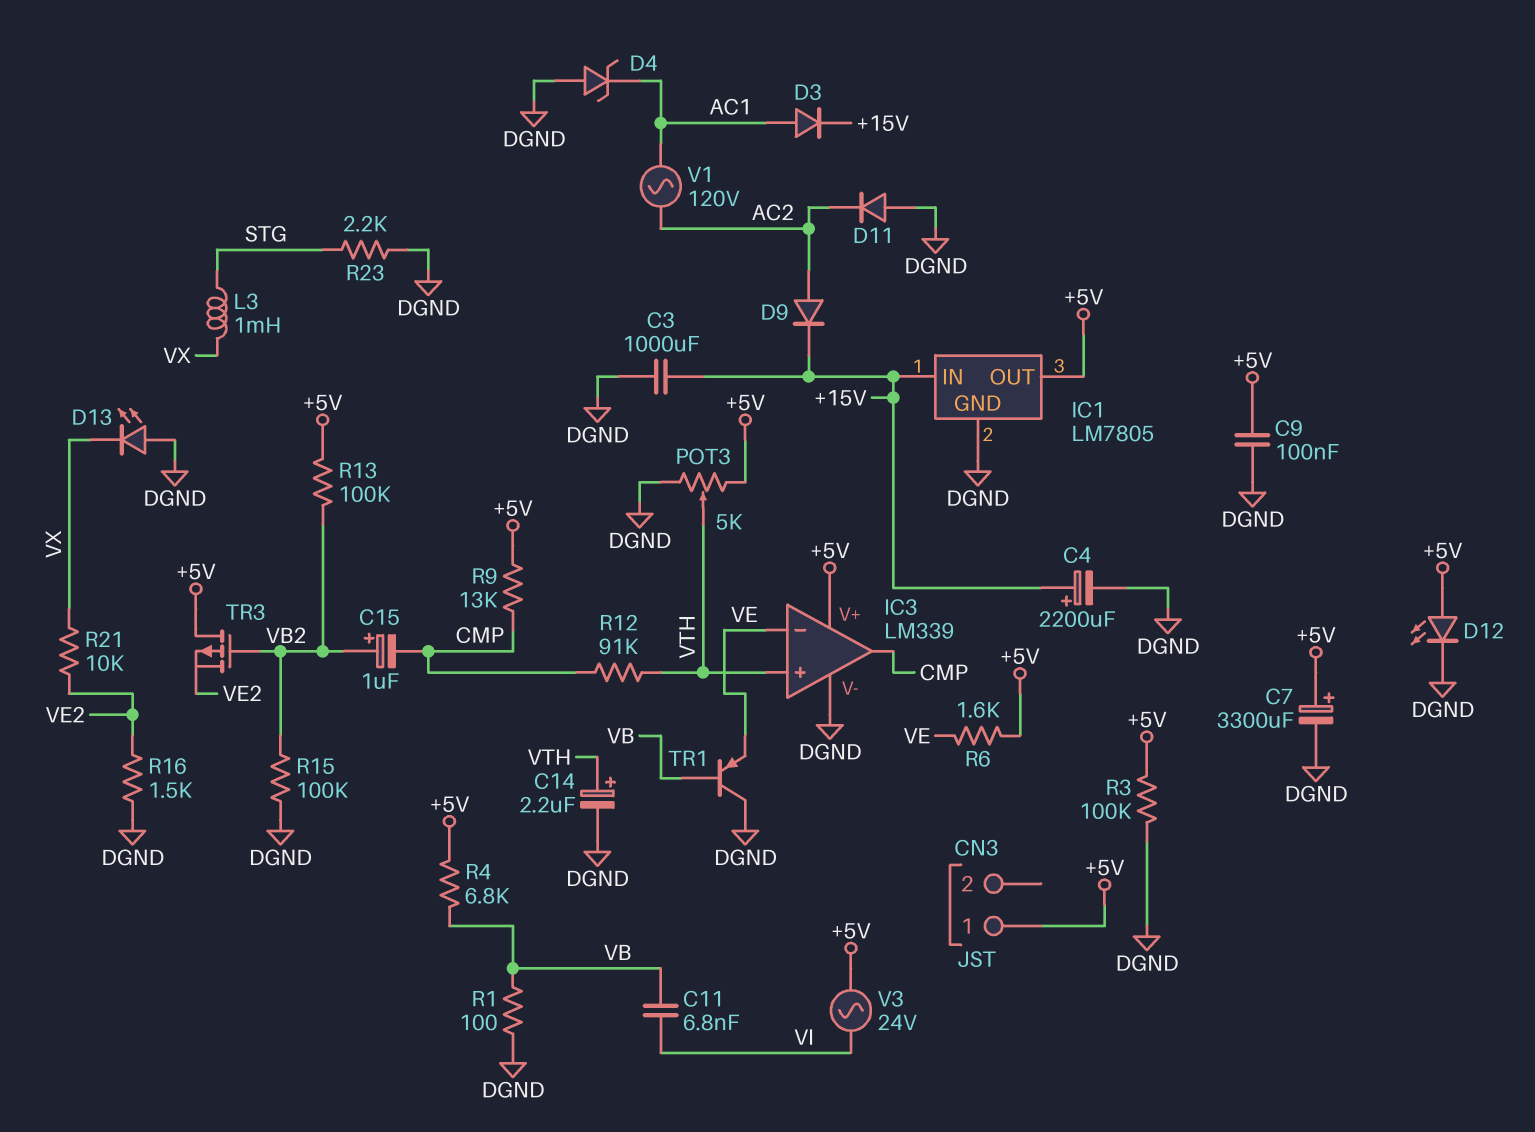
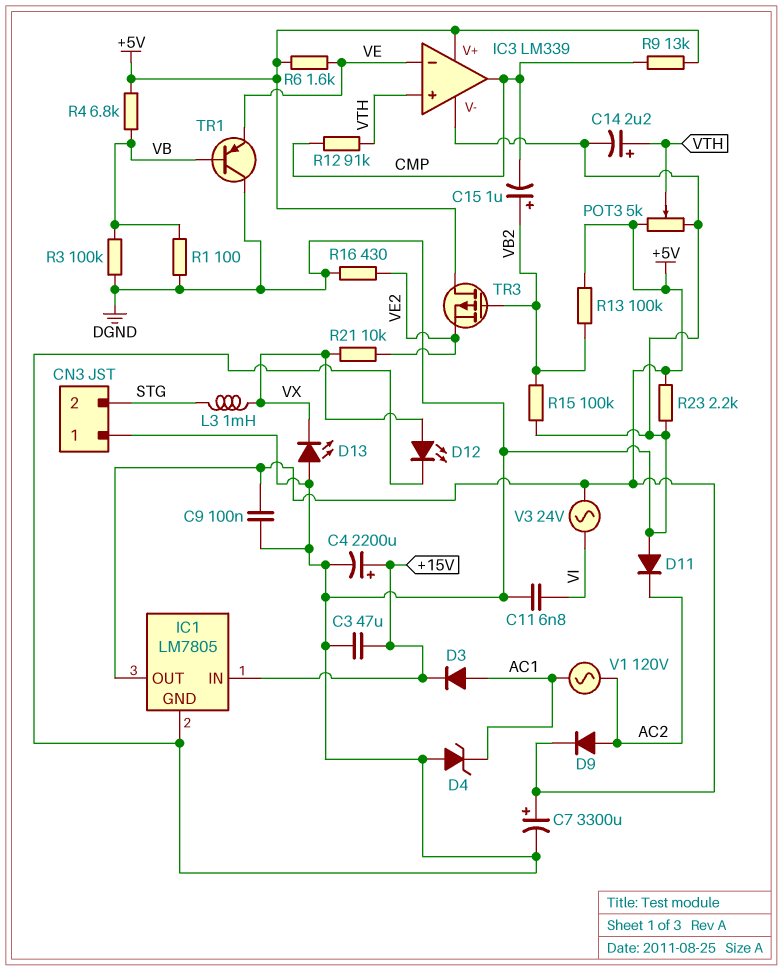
C3: 1000uF (+15V, DGND) -> 47uF (+15V, DGND)
C11: 6.8nF (VB, VI) -> 6.8nF (DGND, VI)
CN3 pin 1: +5V -> DGND
CN3 pin 2: none -> STG
D9: diode (A AC2, K +15V) -> diode (A AC2, K +5V)
D12: LED (A +5V, K DGND) -> LED (A VX, K DGND)
R3: 100k (+5V, DGND) -> 100k (DGND, VB)
R16: 1.5k (DGND, VE2) -> 430 (DGND, VE2)
R23: 2.2k (DGND, STG) -> 2.2k (+5V, DGND)

